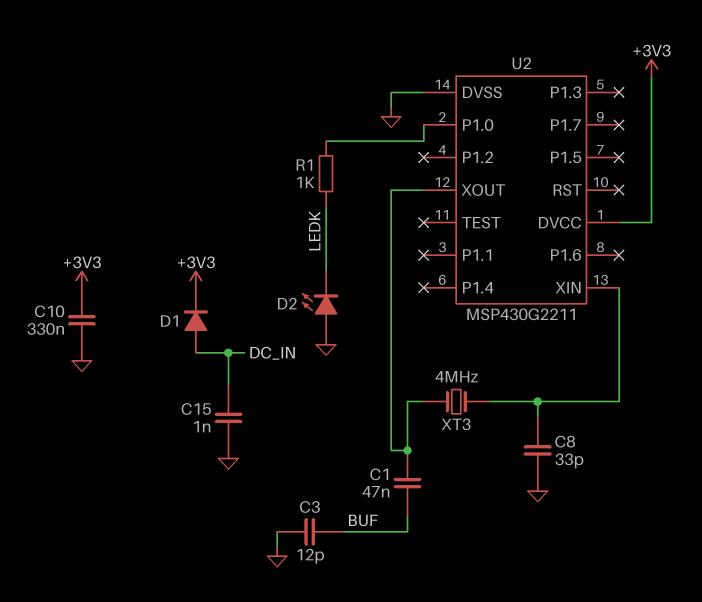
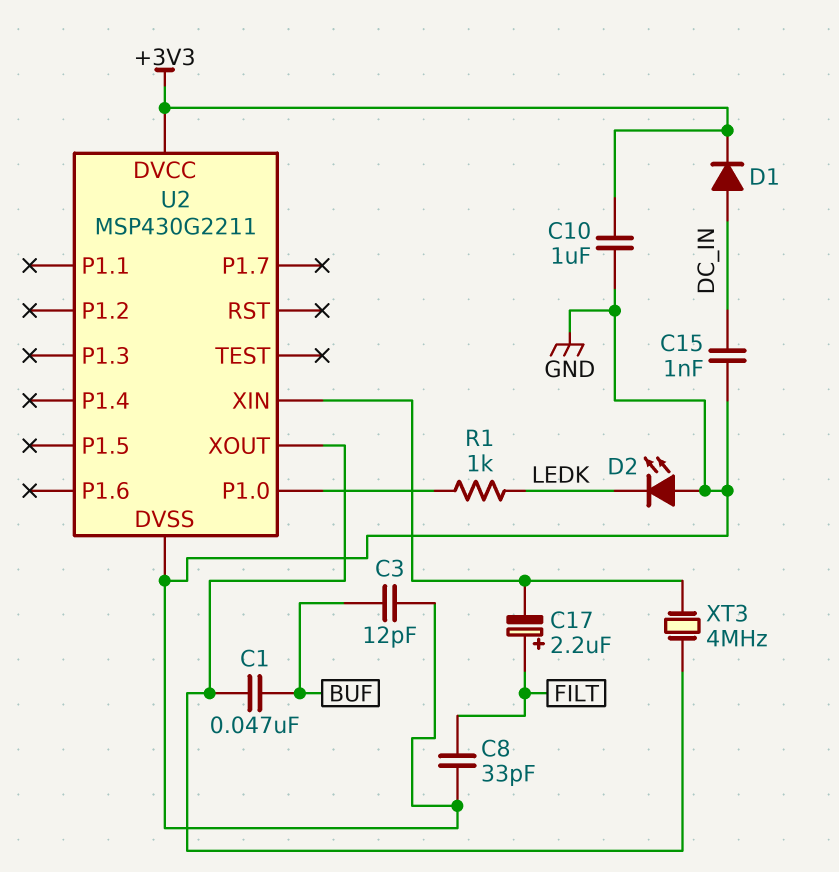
C8: 33pF (GND, U2/XIN) -> 33pF (FILT, GND)
C10: 330nF (+3V3, GND) -> 1uF (+3V3, GND)
C17: none -> 2.2uF (plus FILT, minus U2/XIN)

